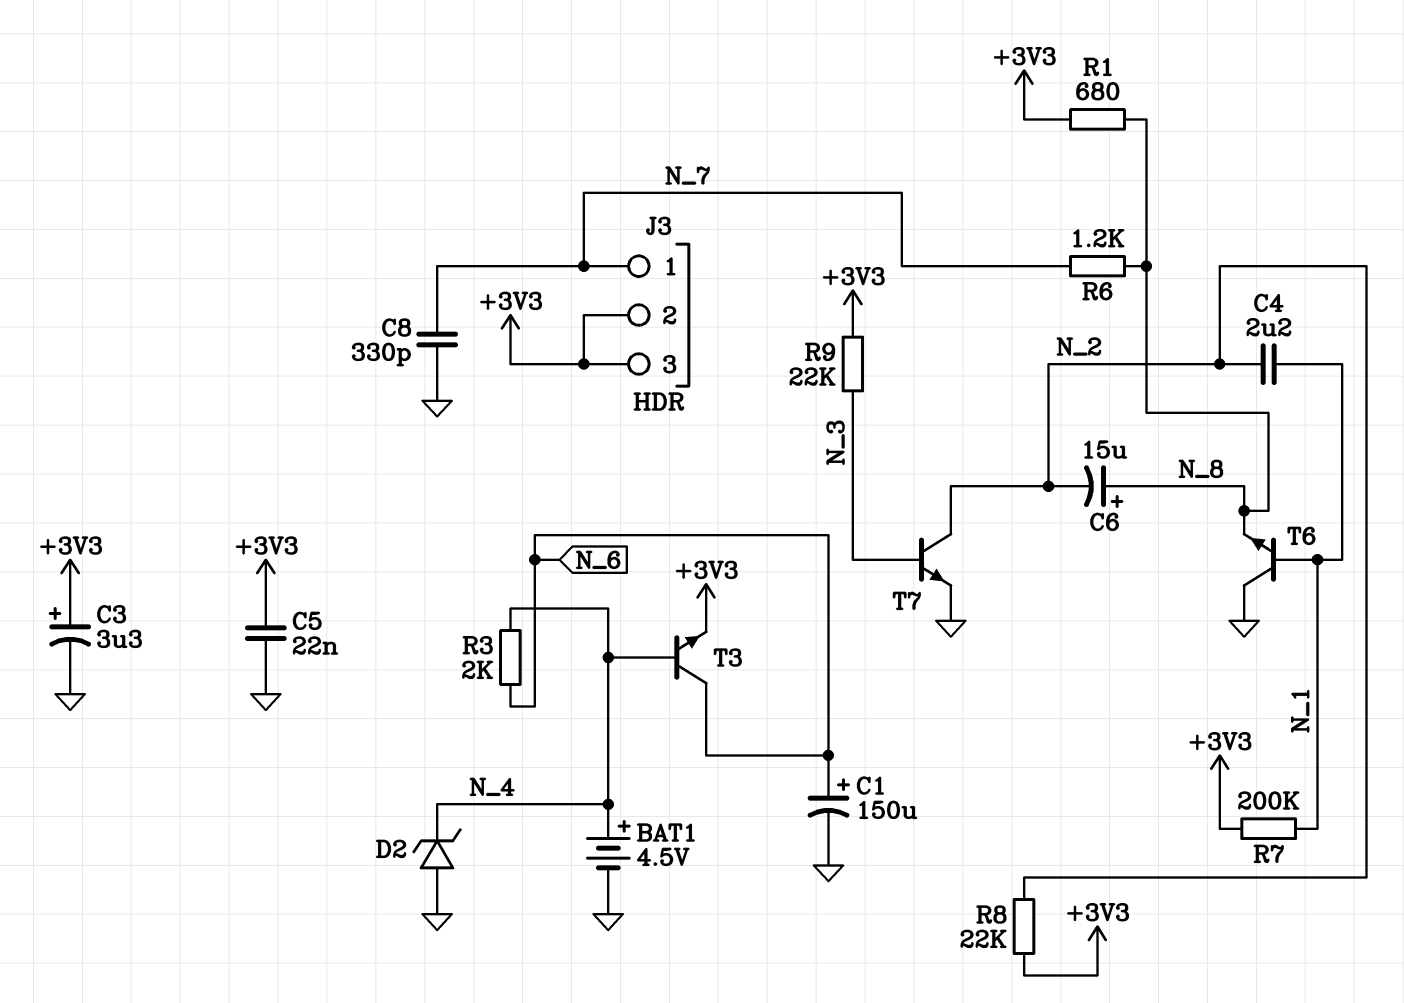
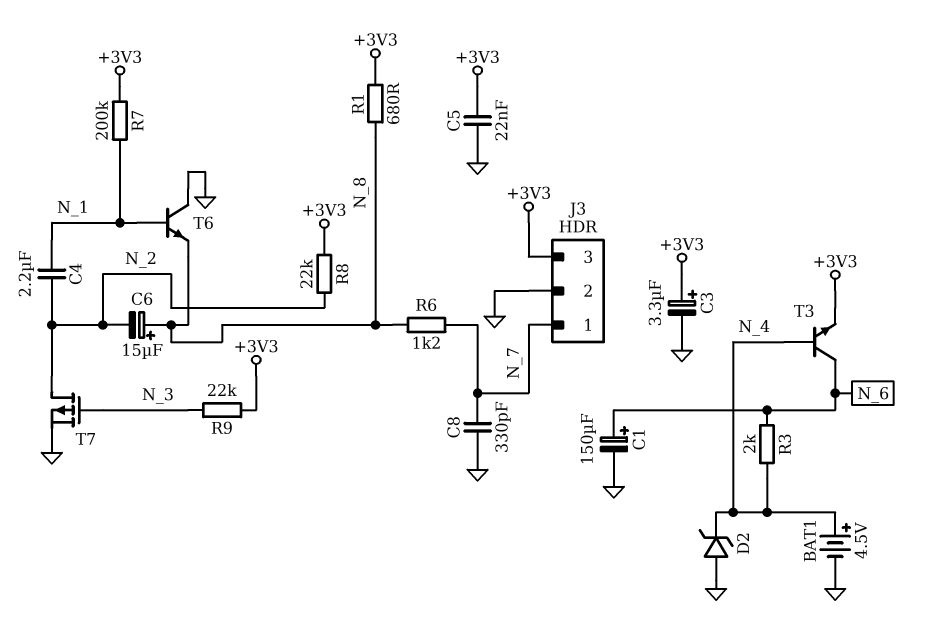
J3 pin 2: +3V3 -> GND
T7: NPN (B N_3, C N_2, E GND) -> PMOS (G N_3, D N_2, S GND)

